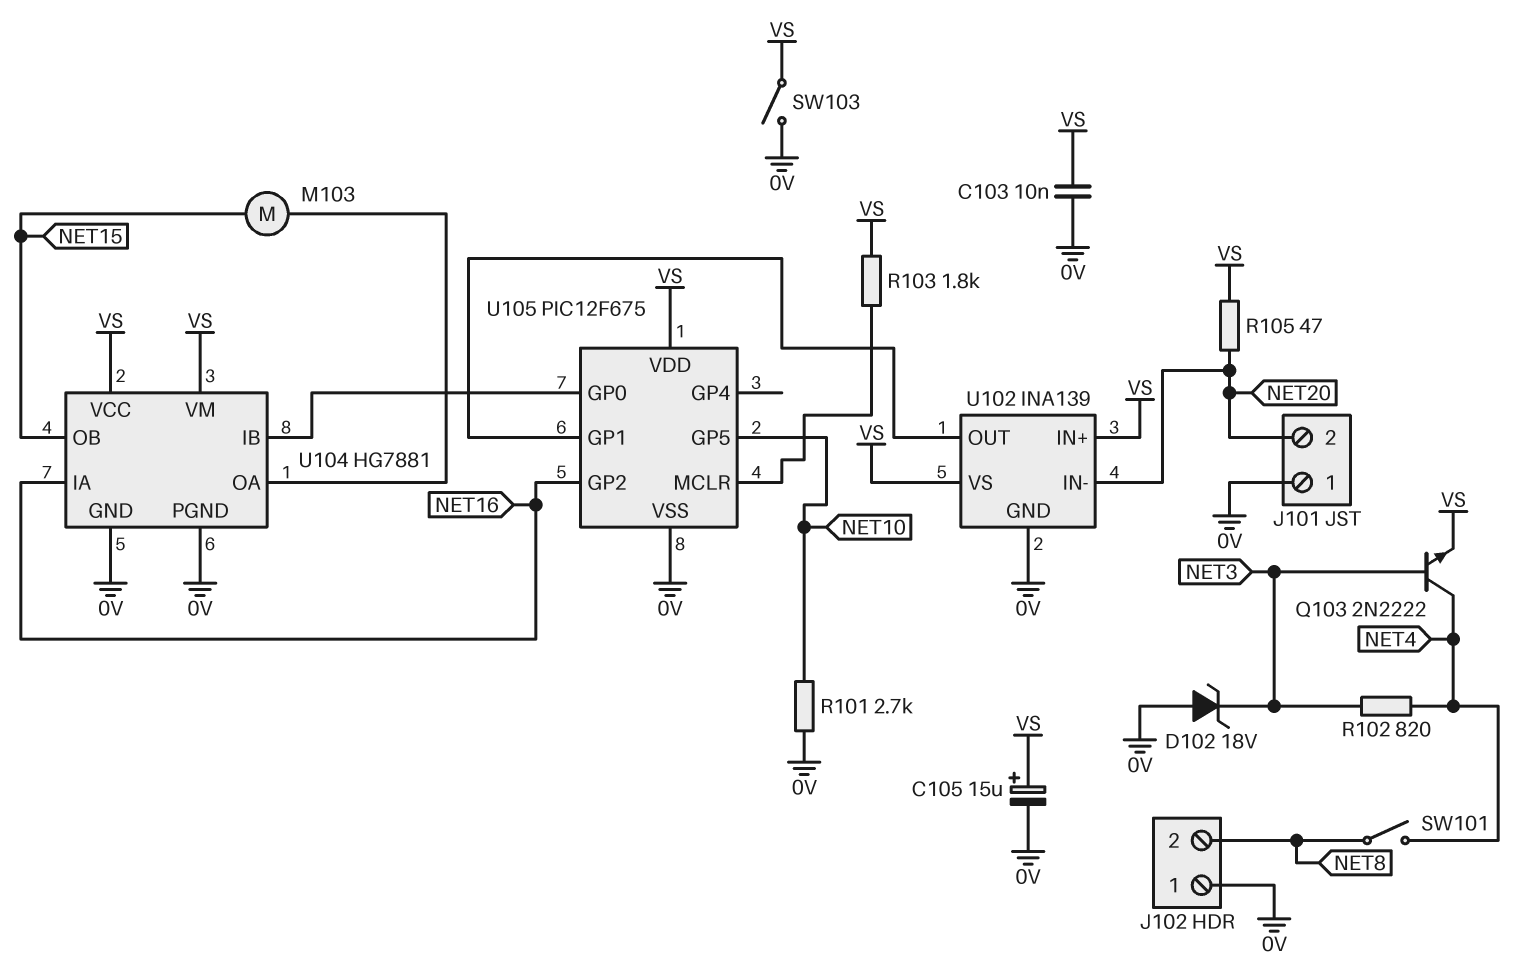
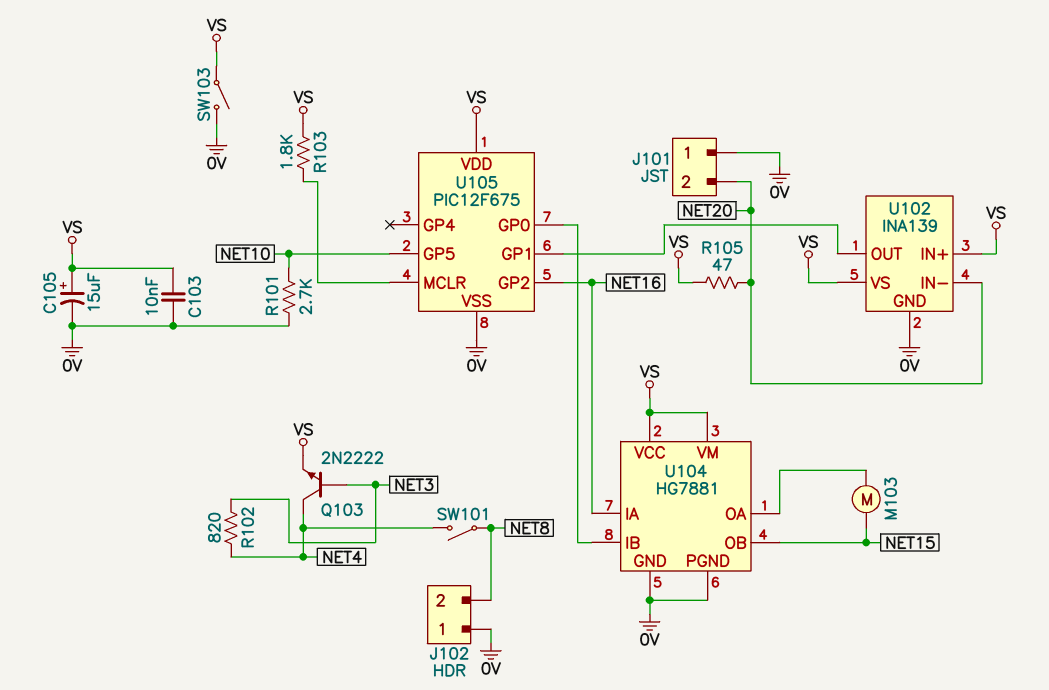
D102: zener 18V (A 0V, K NET3) -> none

